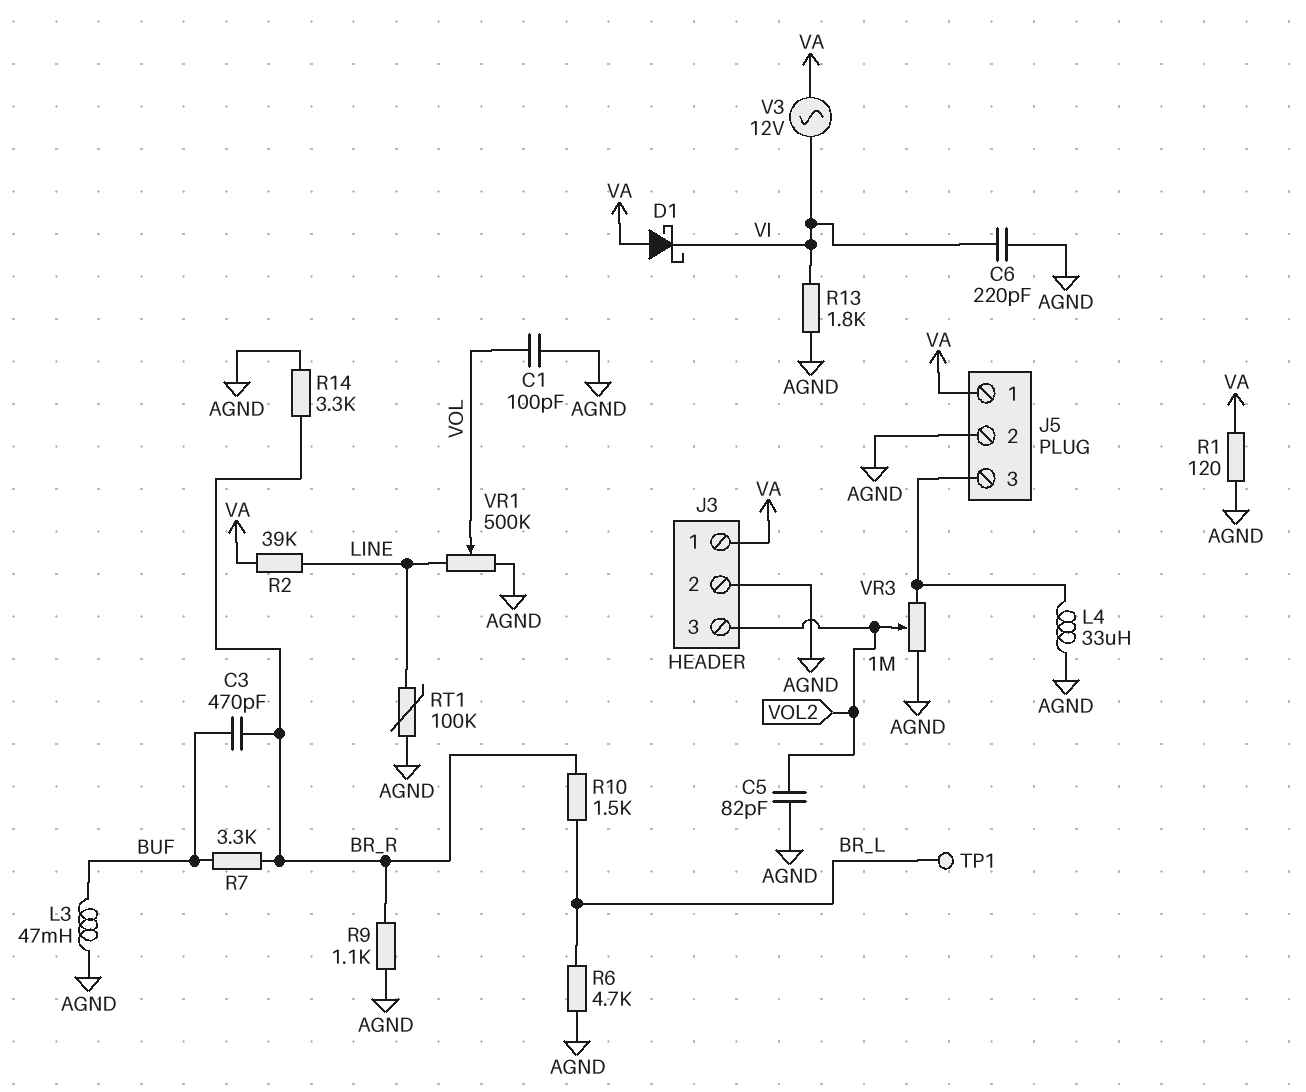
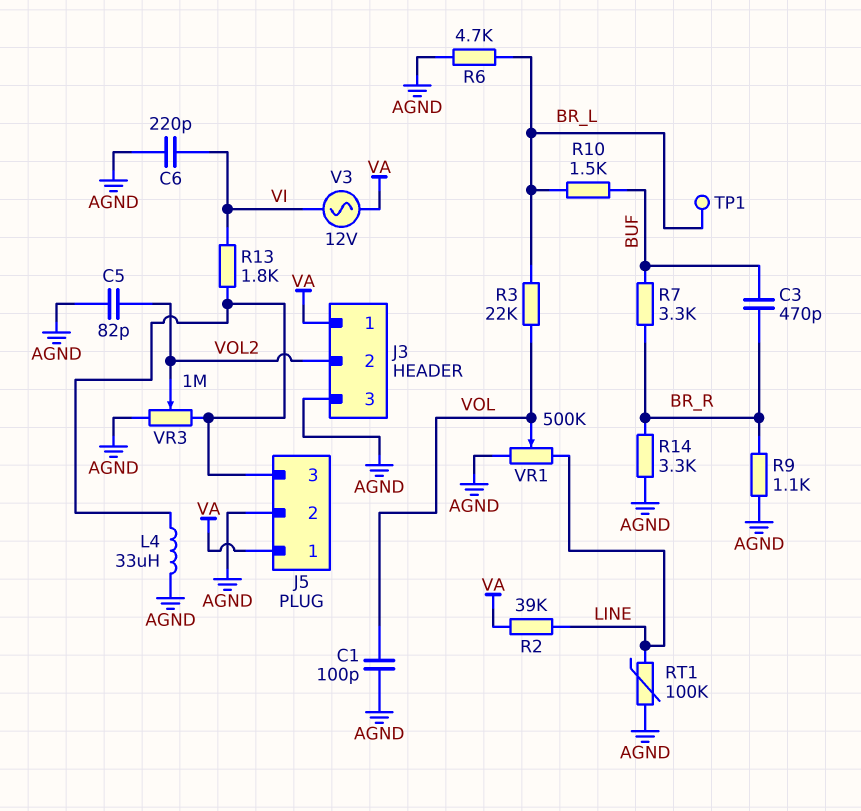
D1: schottky (A VA, K VI) -> none
J3 pin 2: AGND -> VOL2
J3 pin 3: VOL2 -> AGND
L3: 47mH (AGND, BUF) -> none
R1: 120 (AGND, VA) -> none
R3: none -> 22k (BR_L, VOL)
R10: 1.5k (BR_L, BR_R) -> 1.5k (BR_L, BUF)
R13: 1.8k (AGND, VI) -> 1.8k (J5/3, VI)

